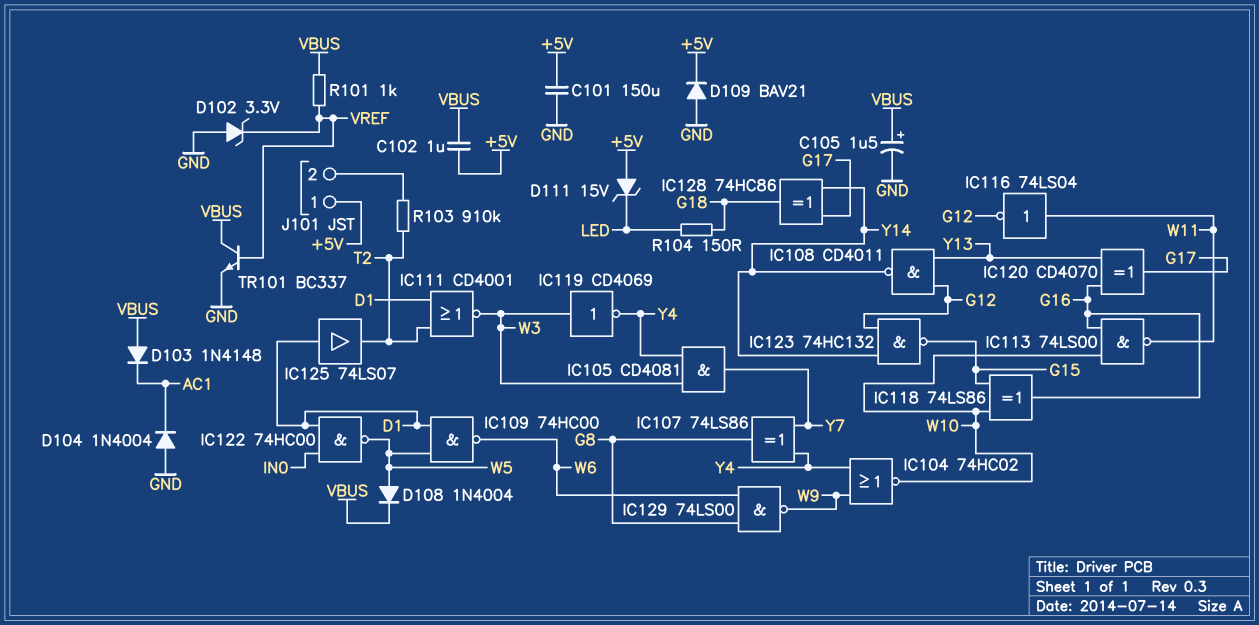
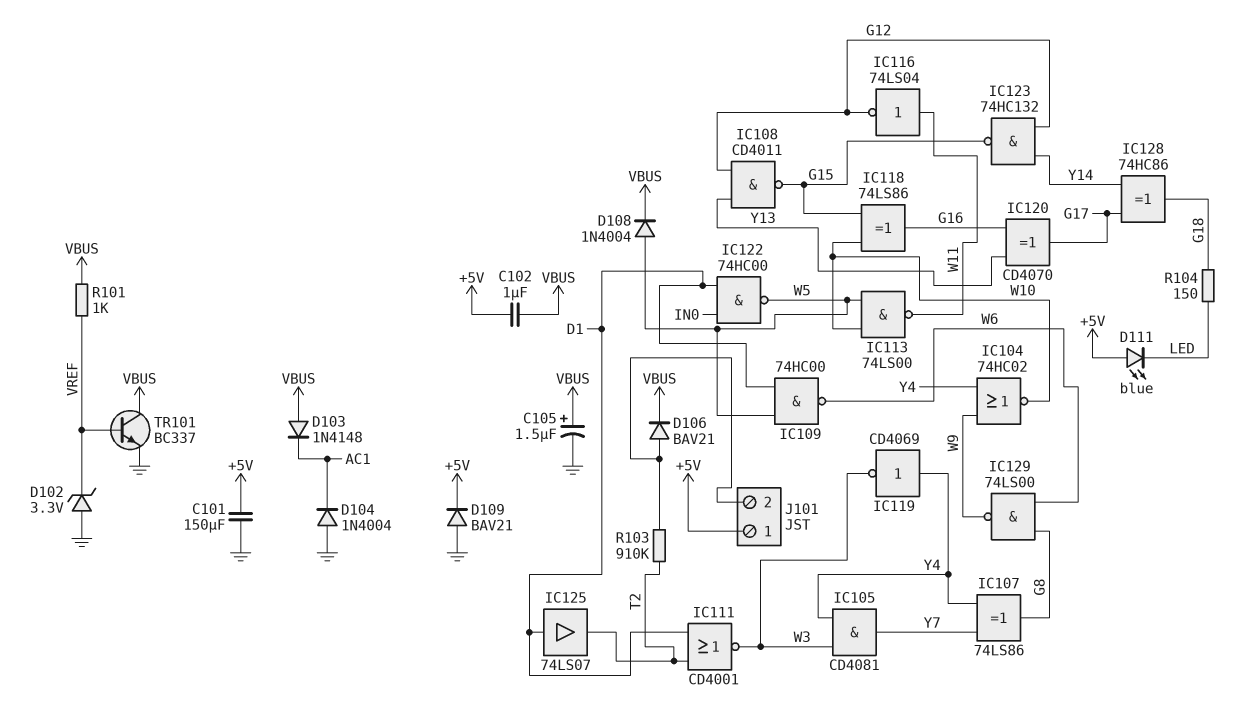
D106: none -> diode BAV21 (A J101/2, K VBUS)
D111: zener 15V (A +5V, K LED) -> LED blue (A +5V, K LED)
IC108: NAND CD4011 (in G12, in Y13, out Y14) -> NAND CD4011 (in G12, in Y13, out G15)
IC113: NAND 74LS00 (in G16, in W10, out W11) -> NAND 74LS00 (in W5, in W10, out W11)
IC119: NOT CD4069 (in W3, out Y4) -> NOT CD4069 (in Y4, out W3)

